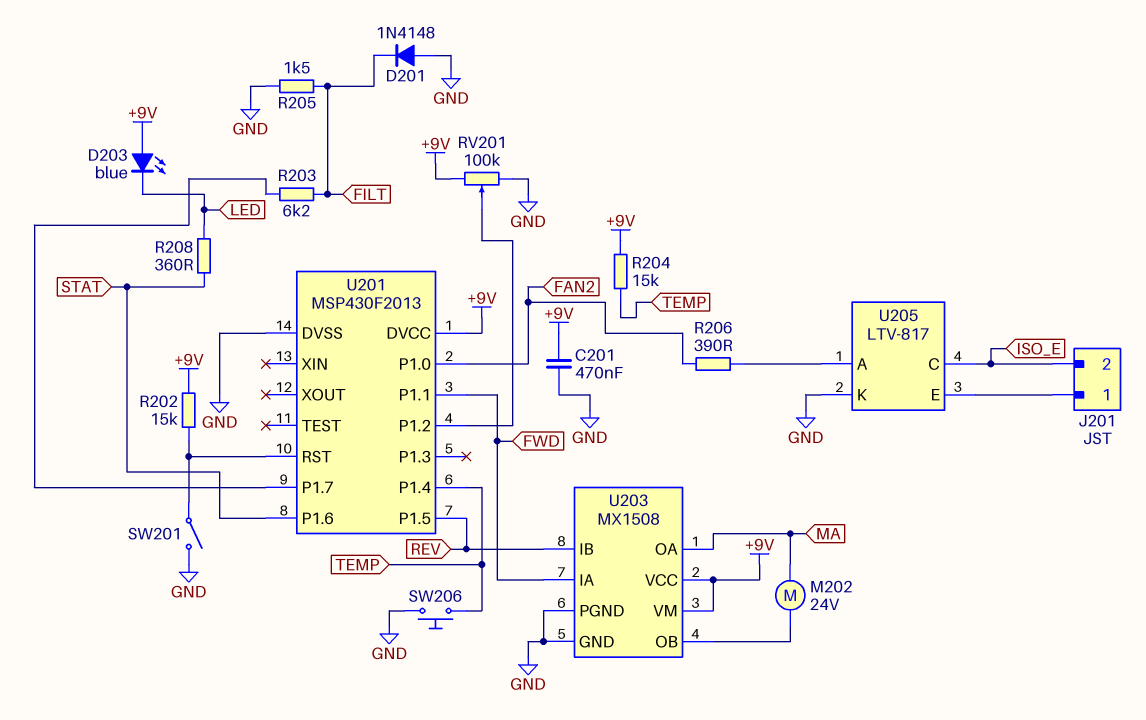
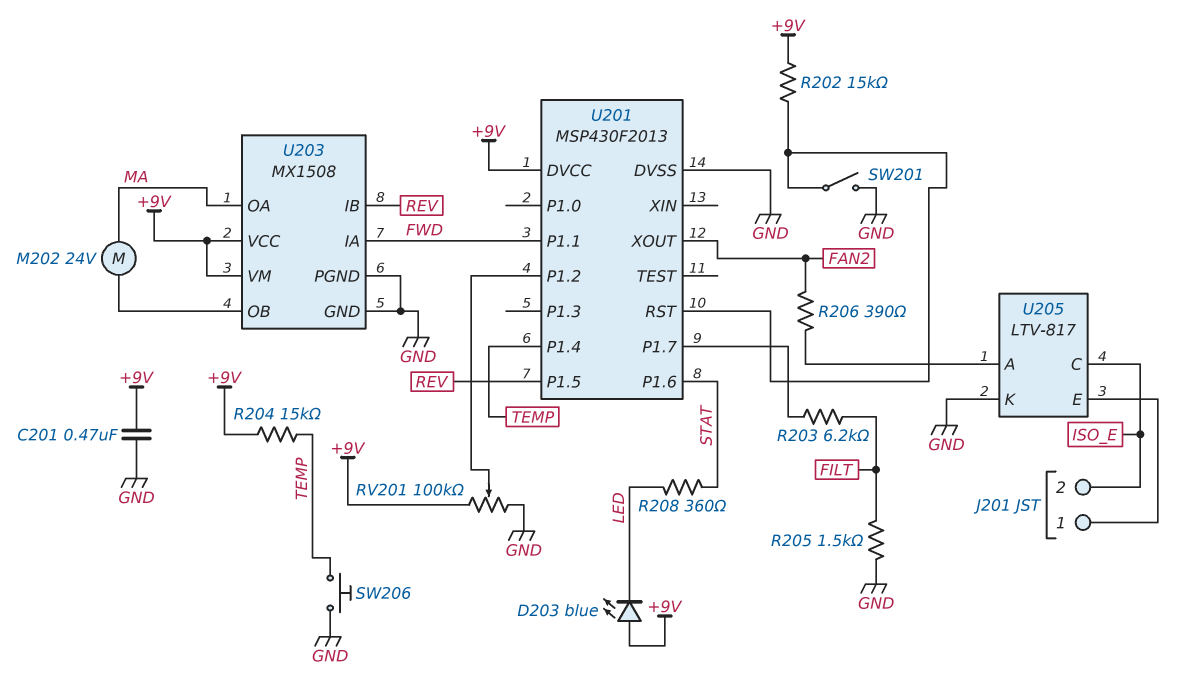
D201: diode 1N4148 (A GND, K FILT) -> none
U201 pin P1.0: FAN2 -> none
U201 pin XOUT: none -> FAN2

